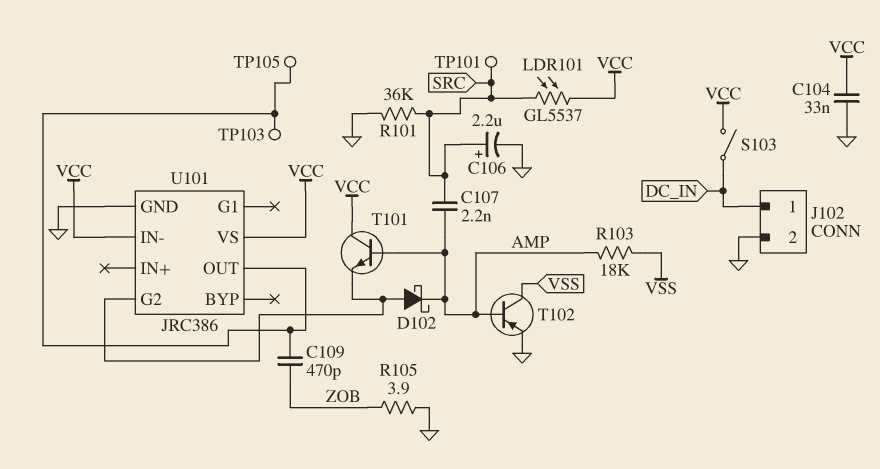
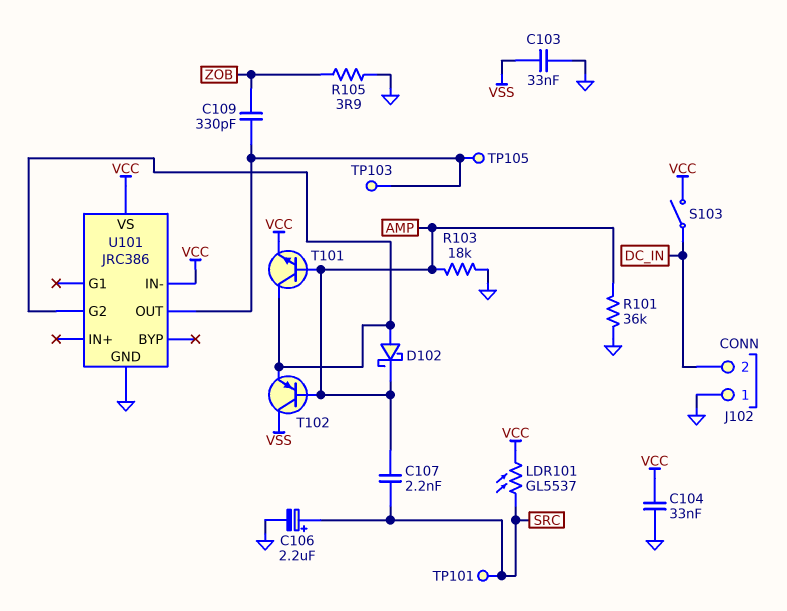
C103: none -> 33nF (GND, VSS)
C109: 470pF (U101/OUT, ZOB) -> 330pF (U101/OUT, ZOB)
J102 pin 1: DC_IN -> GND
J102 pin 2: GND -> DC_IN
R101: 36k (GND, SRC) -> 36k (AMP, GND)
R103: 18k (AMP, VSS) -> 18k (AMP, GND)
T101: NPN (B AMP, C VCC, E U101/G2) -> NPN (B AMP, C U101/G2, E VCC)
T102: PNP (B AMP, C VSS, E GND) -> PNP (B AMP, C VSS, E U101/G2)

